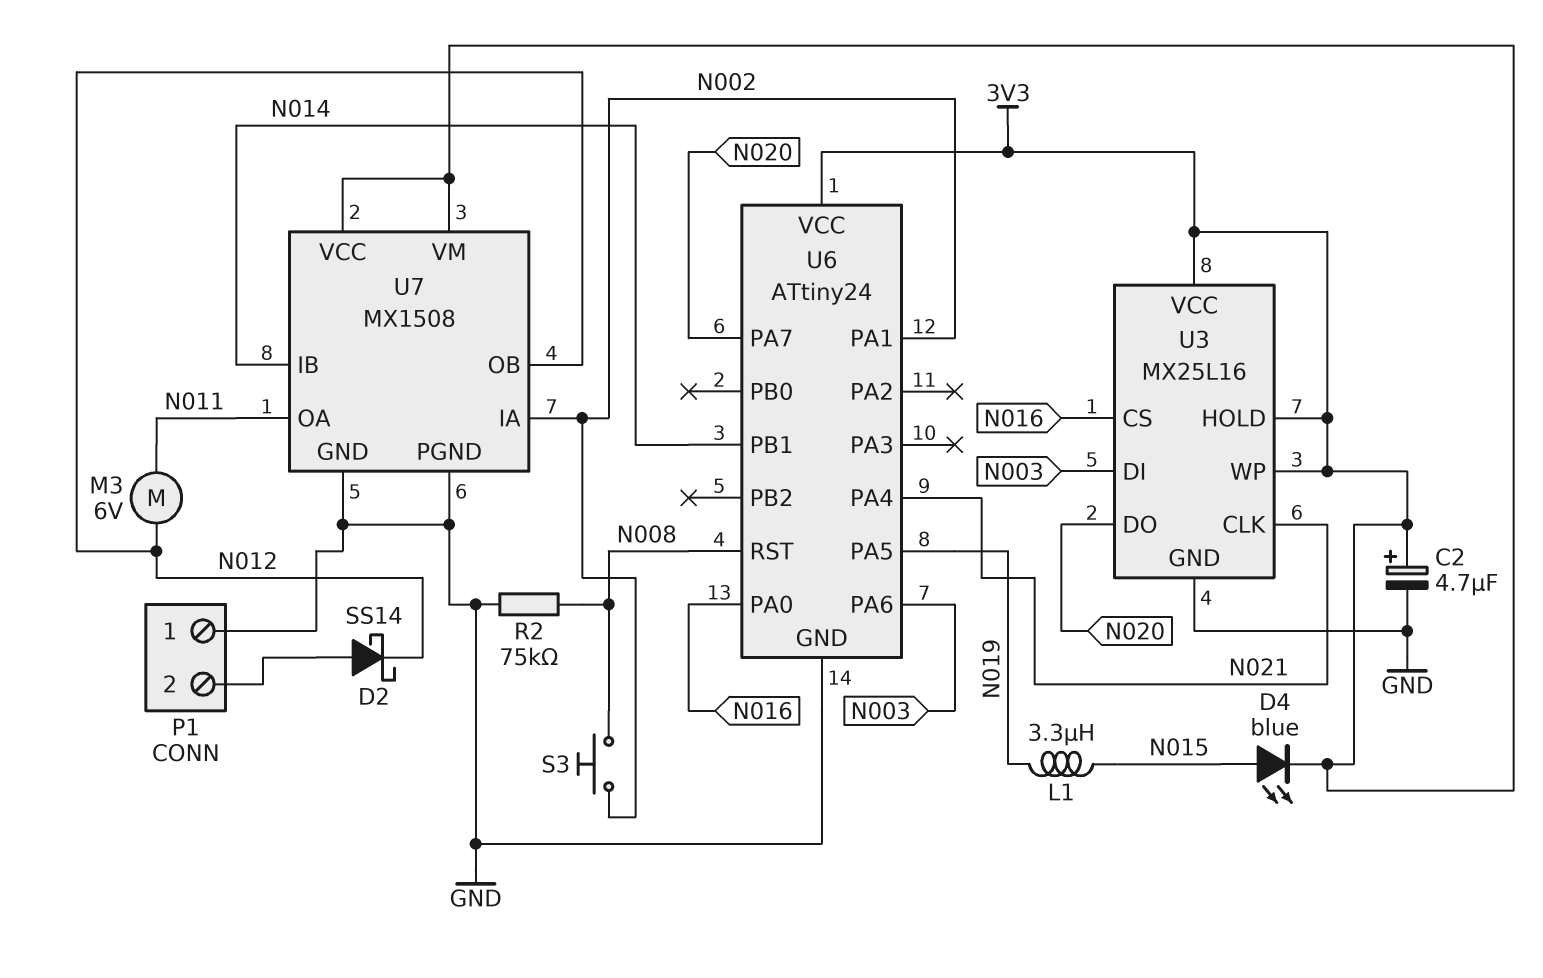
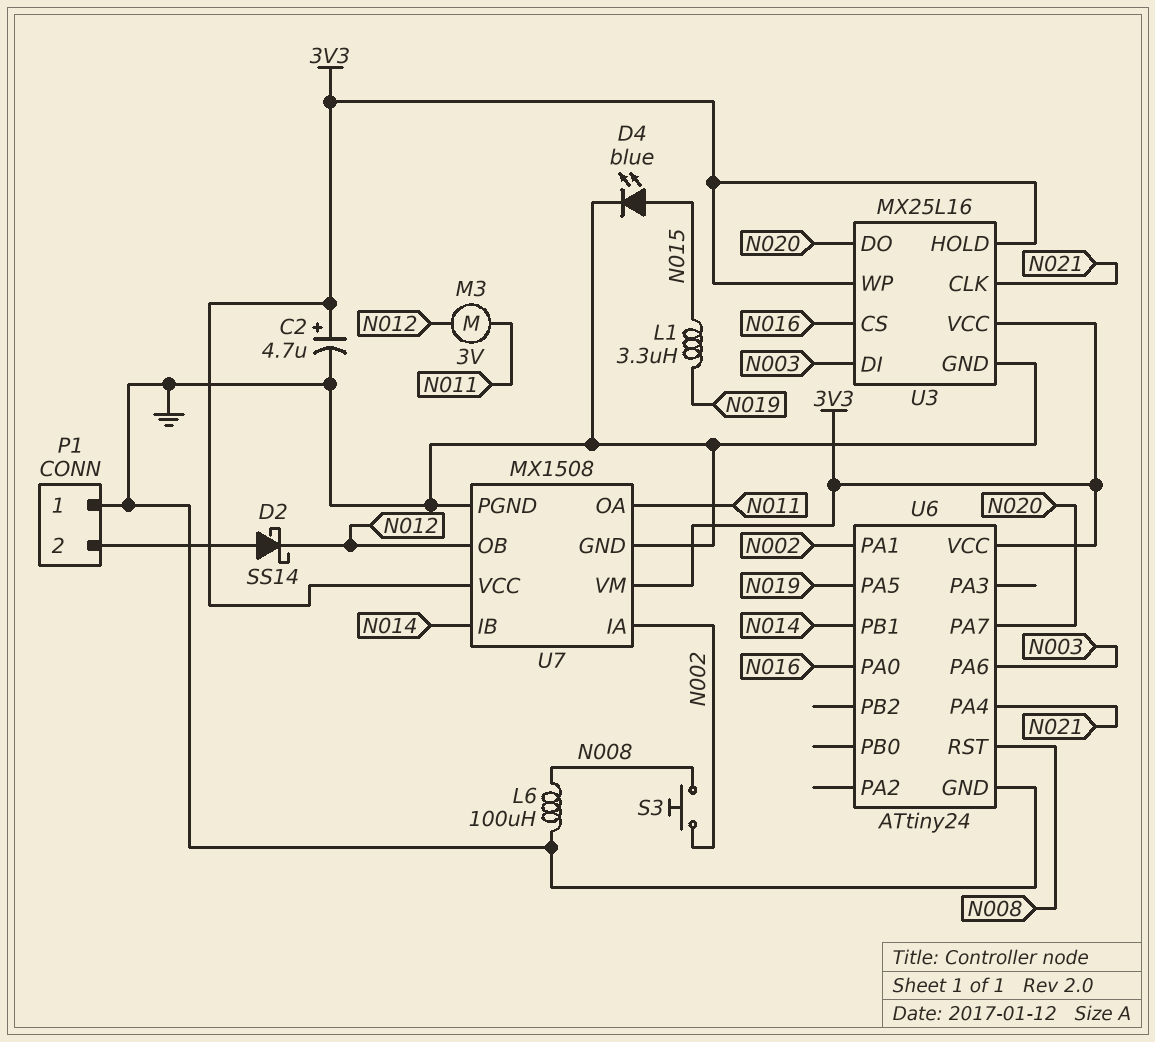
D4: LED blue (A N015, K 3V3) -> LED blue (A N015, K GND)
L6: none -> 100uH (GND, N008)
M3: motor 6V (N011, N012) -> motor 3V (N011, N012)
R2: 75k (GND, N008) -> none

